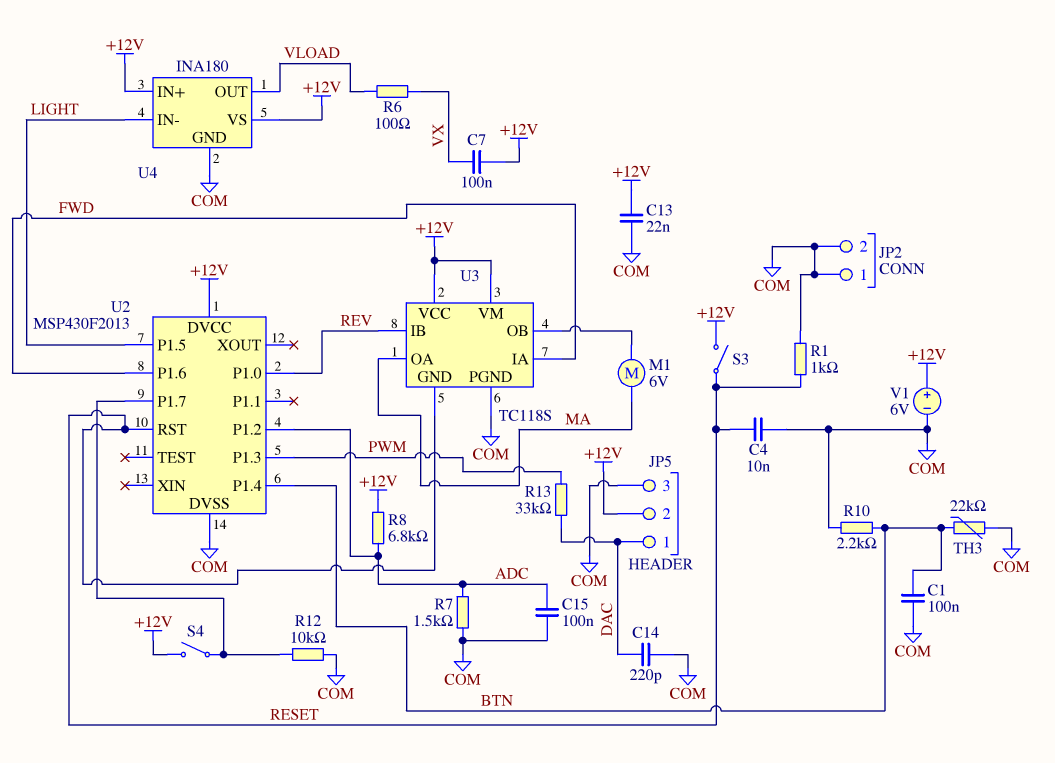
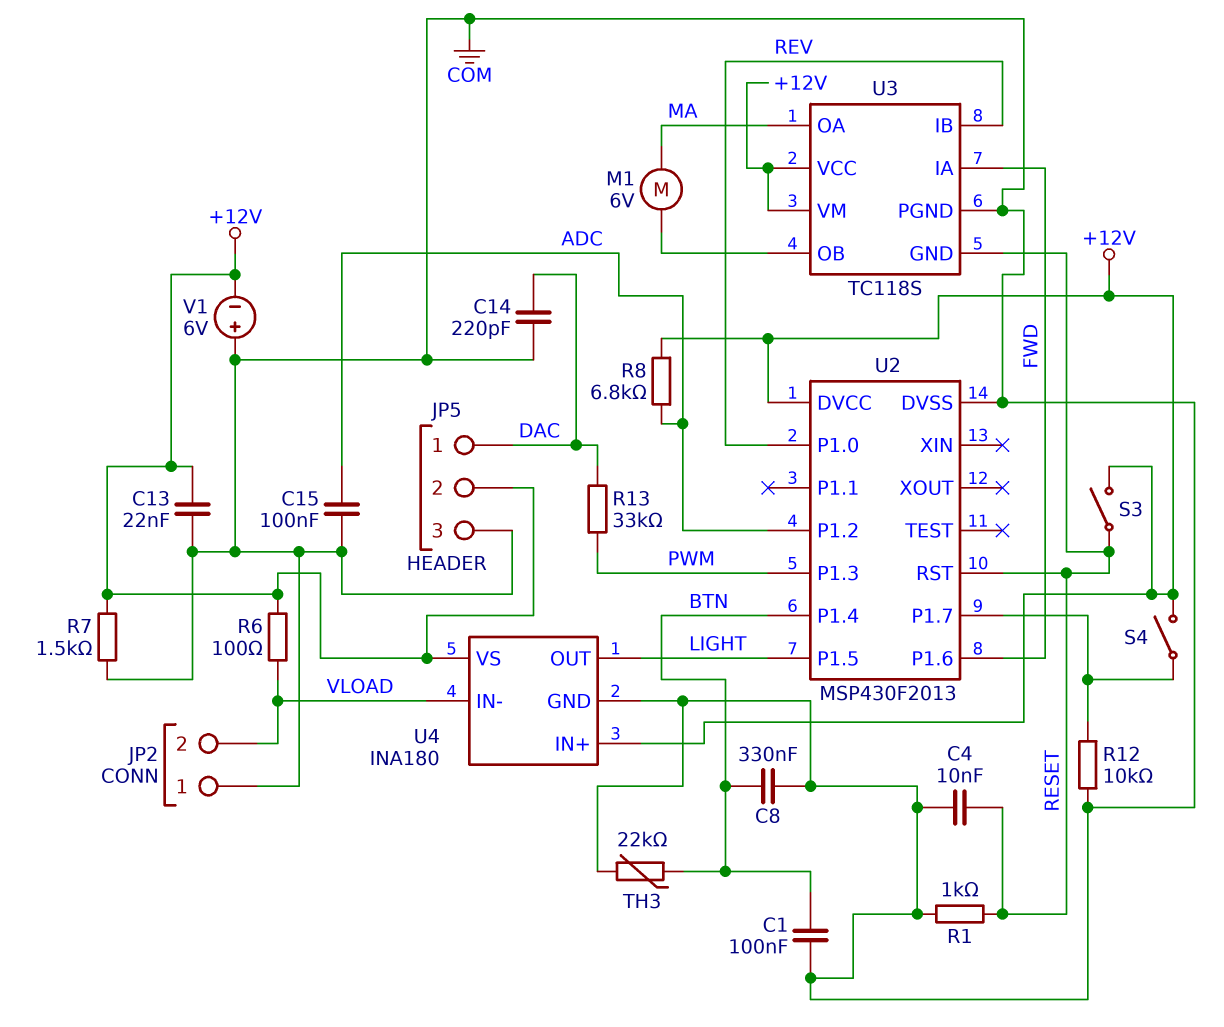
C7: 100nF (+12V, VX) -> none
C8: none -> 330nF (BTN, COM)
JP2 pin 2: COM -> VLOAD
R6: 100 (VLOAD, VX) -> 100 (+12V, VLOAD)
R7: 1.5k (ADC, COM) -> 1.5k (+12V, COM)
R10: 2.2k (BTN, COM) -> none
U4 pin IN-: LIGHT -> VLOAD
U4 pin OUT: VLOAD -> LIGHT
V1: 6V (plus +12V, minus COM) -> 6V (plus COM, minus +12V)

